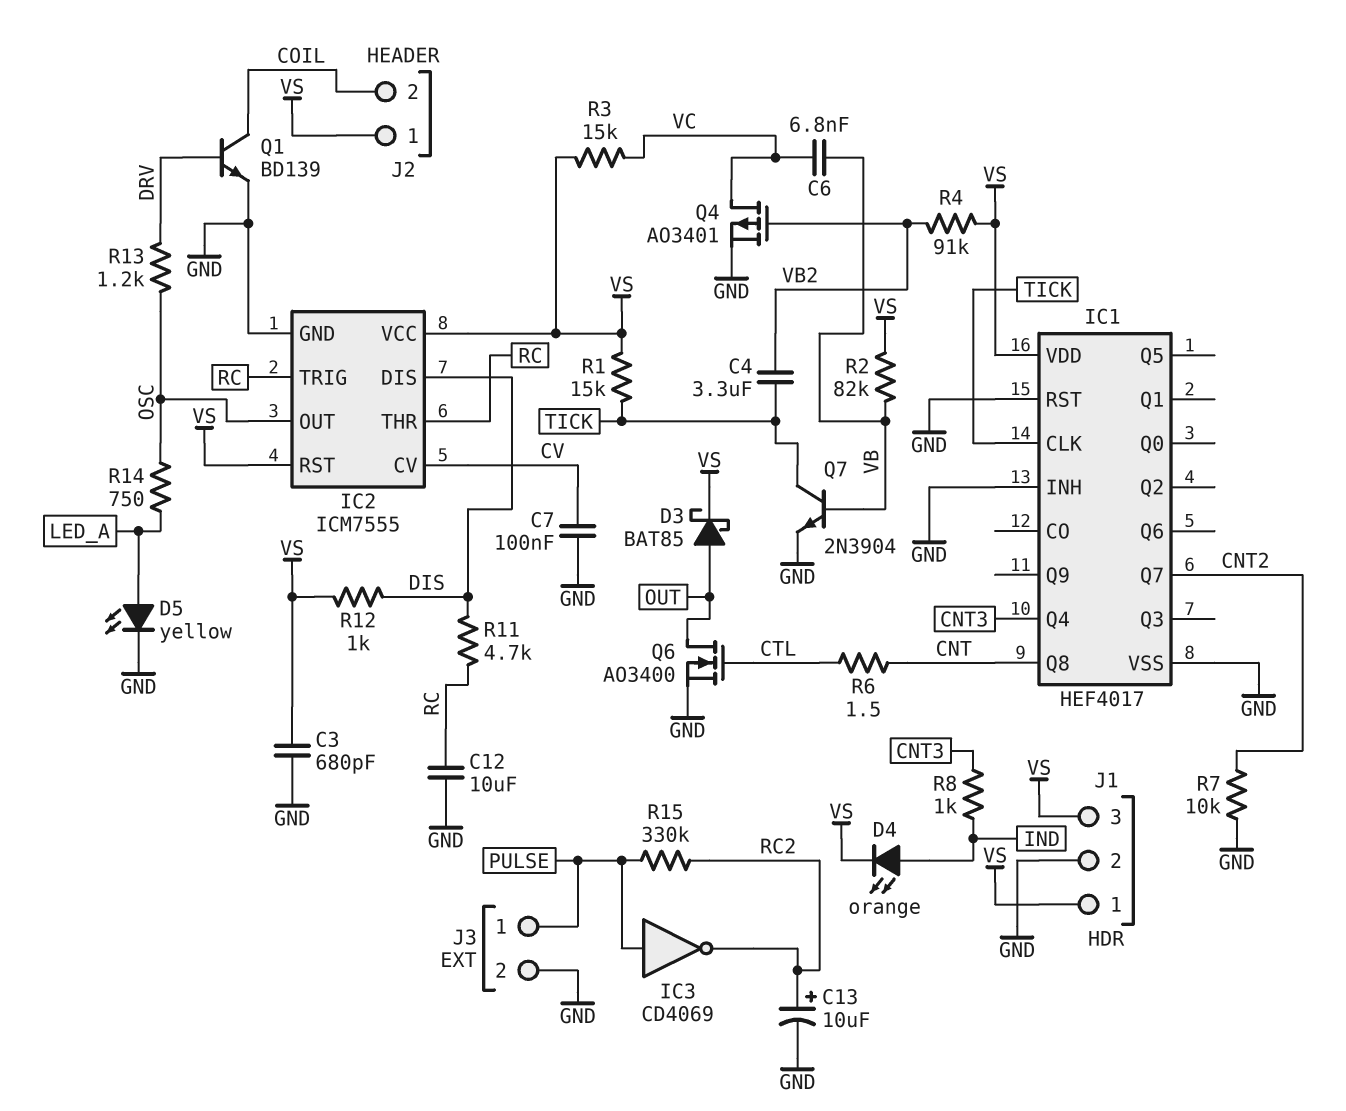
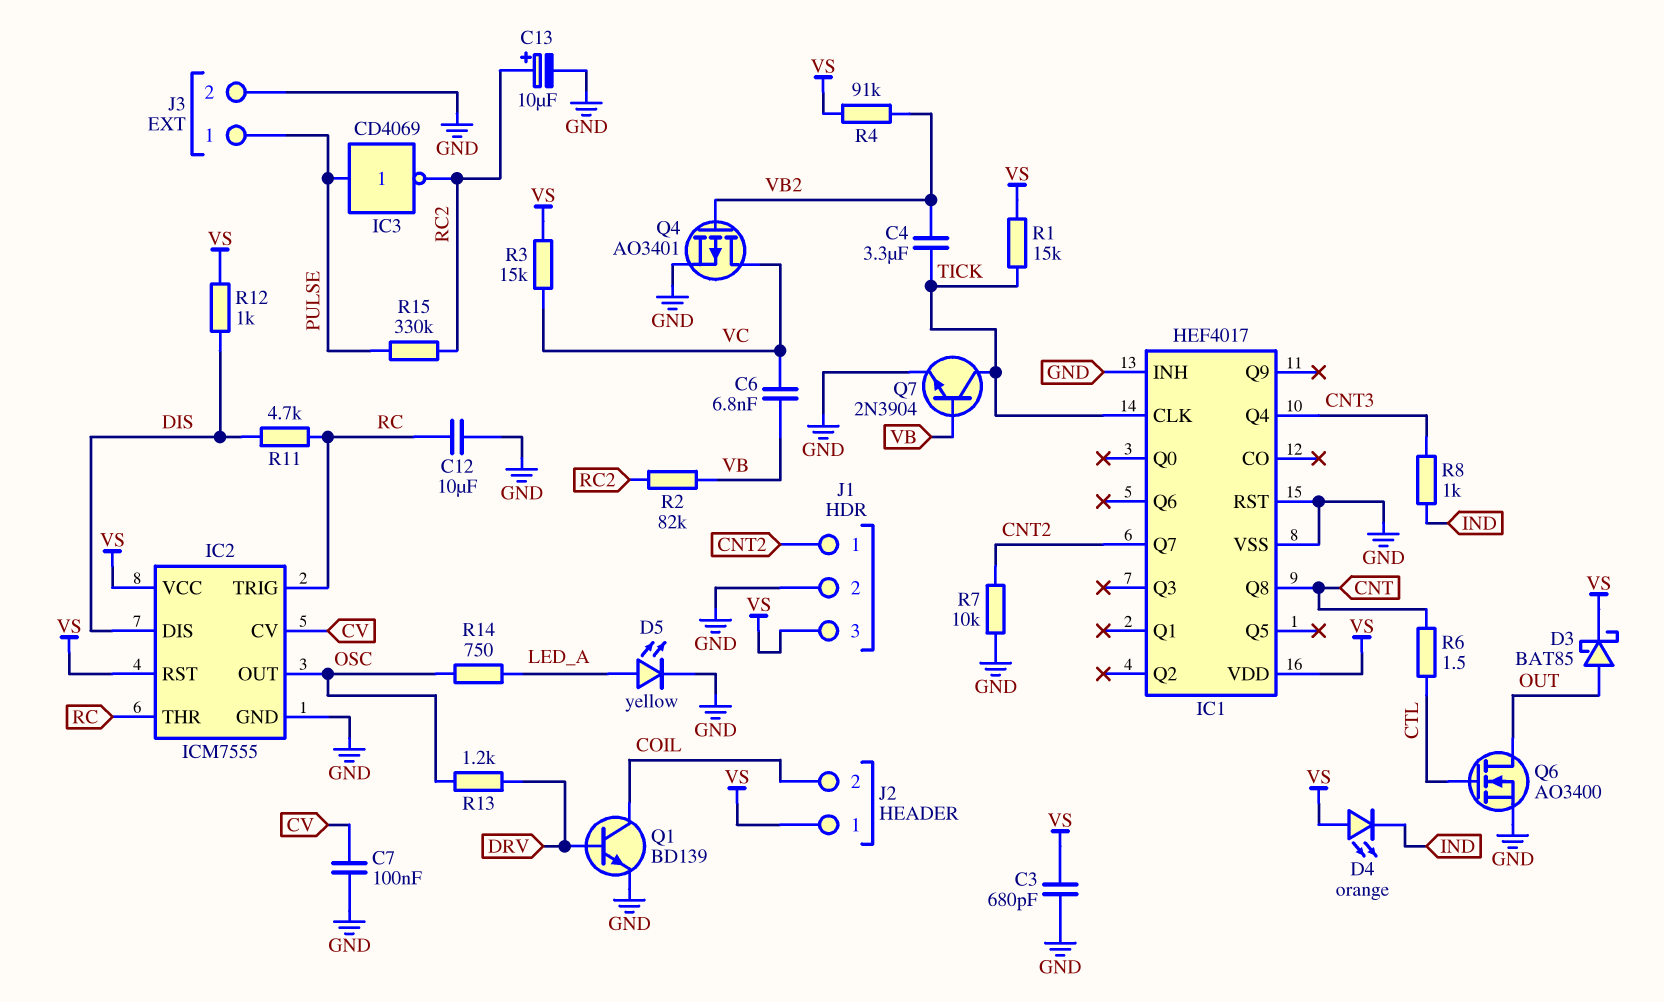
D4: LED orange (A IND, K VS) -> LED orange (A VS, K IND)
J1 pin 1: VS -> CNT2
R2: 82k (VB, VS) -> 82k (RC2, VB)

